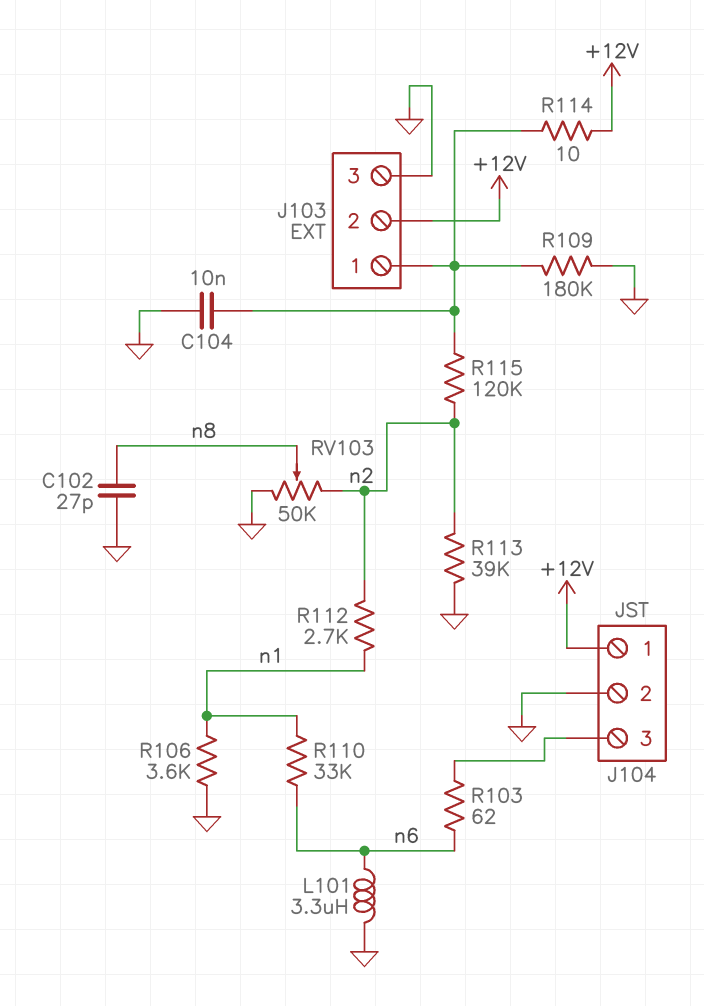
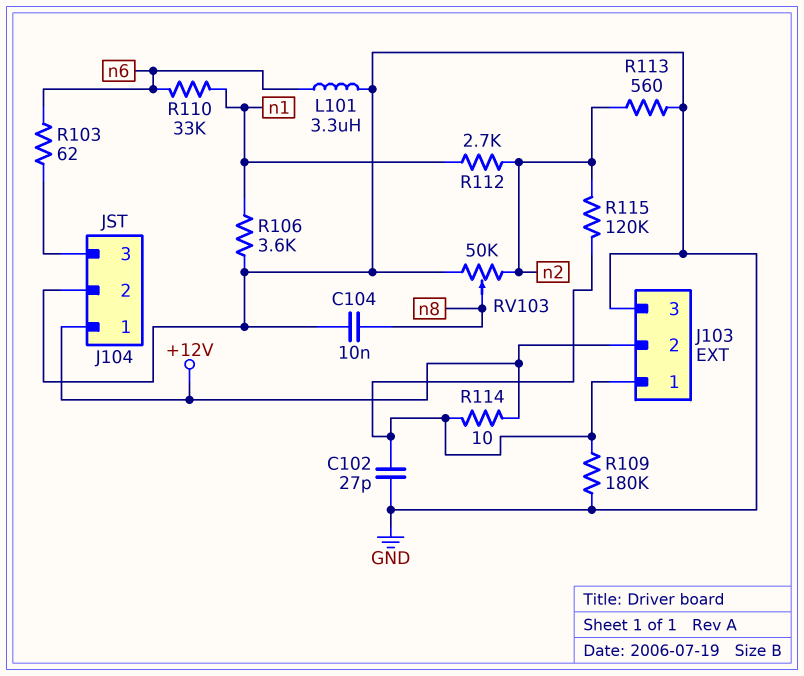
C102: 27pF (GND, n8) -> 27pF (GND, J103/1)
C104: 10nF (GND, J103/1) -> 10nF (GND, n8)
R113: 39k (GND, n2) -> 560 (GND, n2)

